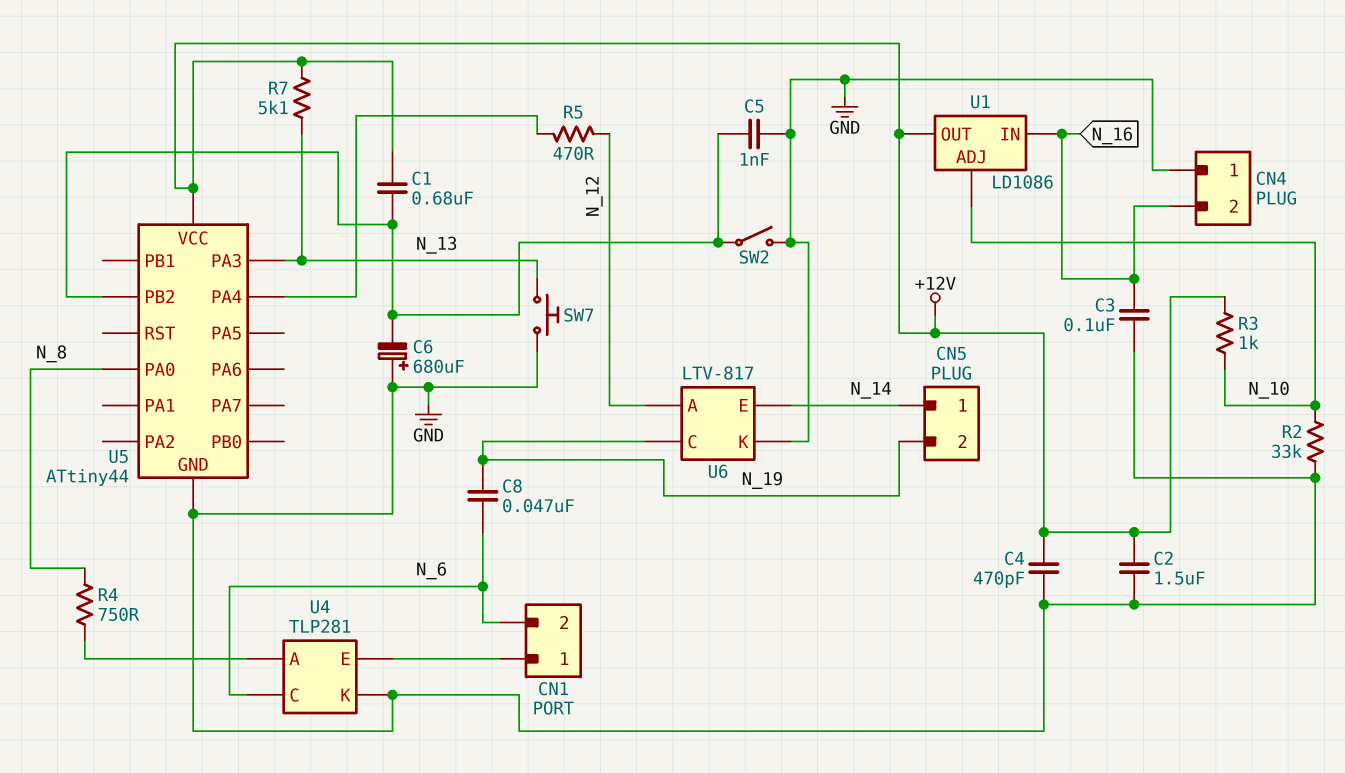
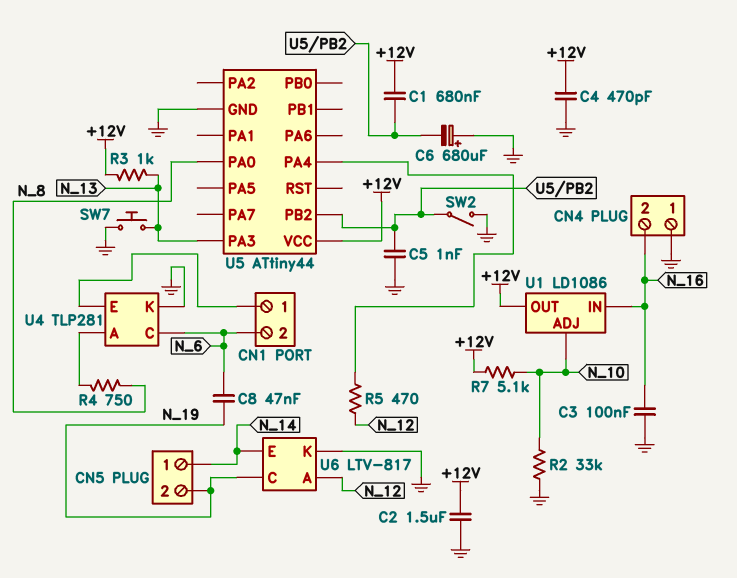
R3: 1k (+12V, N_10) -> 1k (+12V, N_13)
R7: 5.1k (+12V, N_13) -> 5.1k (+12V, N_10)

